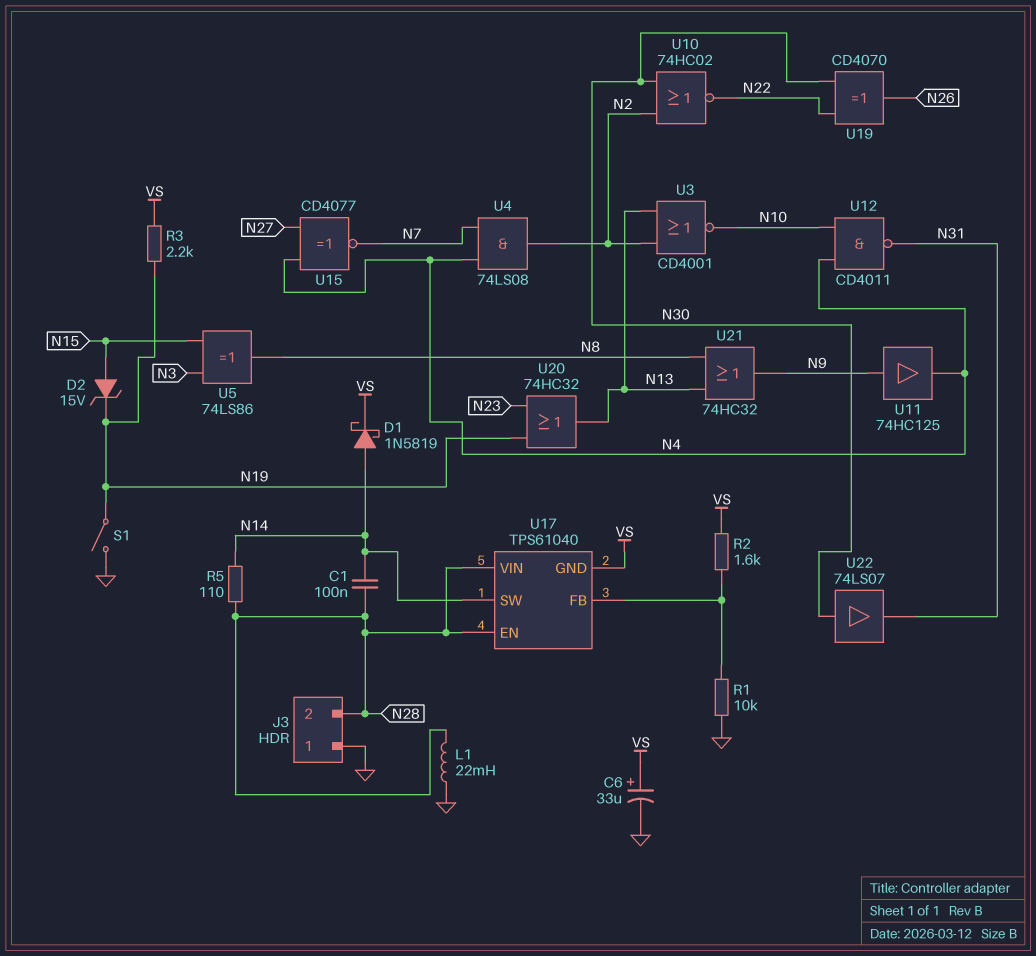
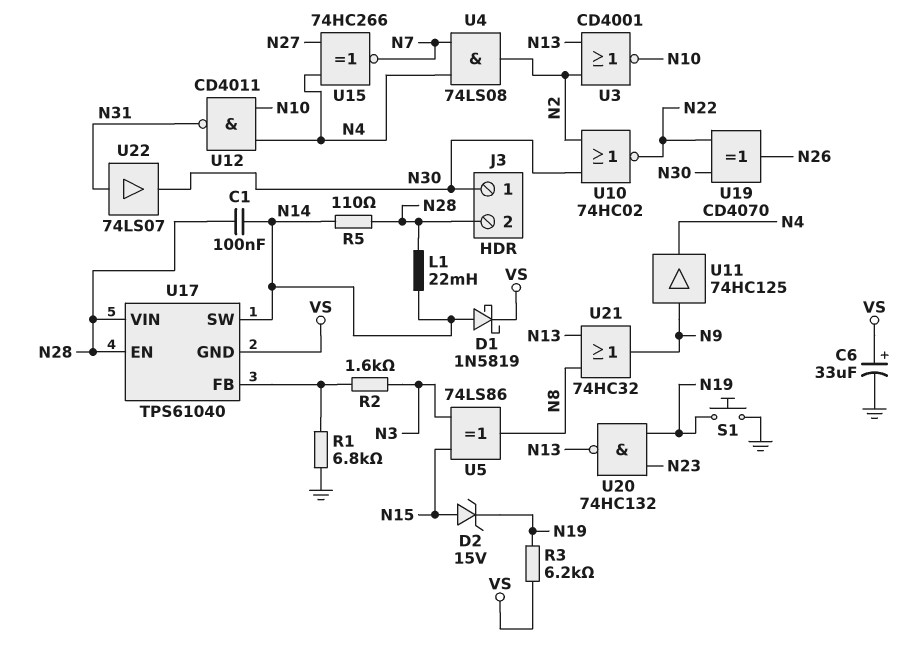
J3 pin 1: GND -> N30
L1: 22mH (GND, N28) -> 22mH (N14, N28)
R1: 10k (GND, U17/FB) -> 6.8k (GND, U17/FB)
R2: 1.6k (U17/FB, VS) -> 1.6k (N3, U17/FB)
R3: 2.2k (N19, VS) -> 6.2k (N19, VS)
S1: switch (GND, N19) -> button (GND, N19)
U15: XNOR CD4077 (in N4, in N27, out N7) -> XNOR 74HC266 (in N4, in N27, out N7)
U20: OR 74HC32 (in N19, in N23, out N13) -> NAND 74HC132 (in N19, in N23, out N13)
U22: buffer 74LS07 (in N30, out N31) -> buffer 74LS07 (in N31, out N30)

